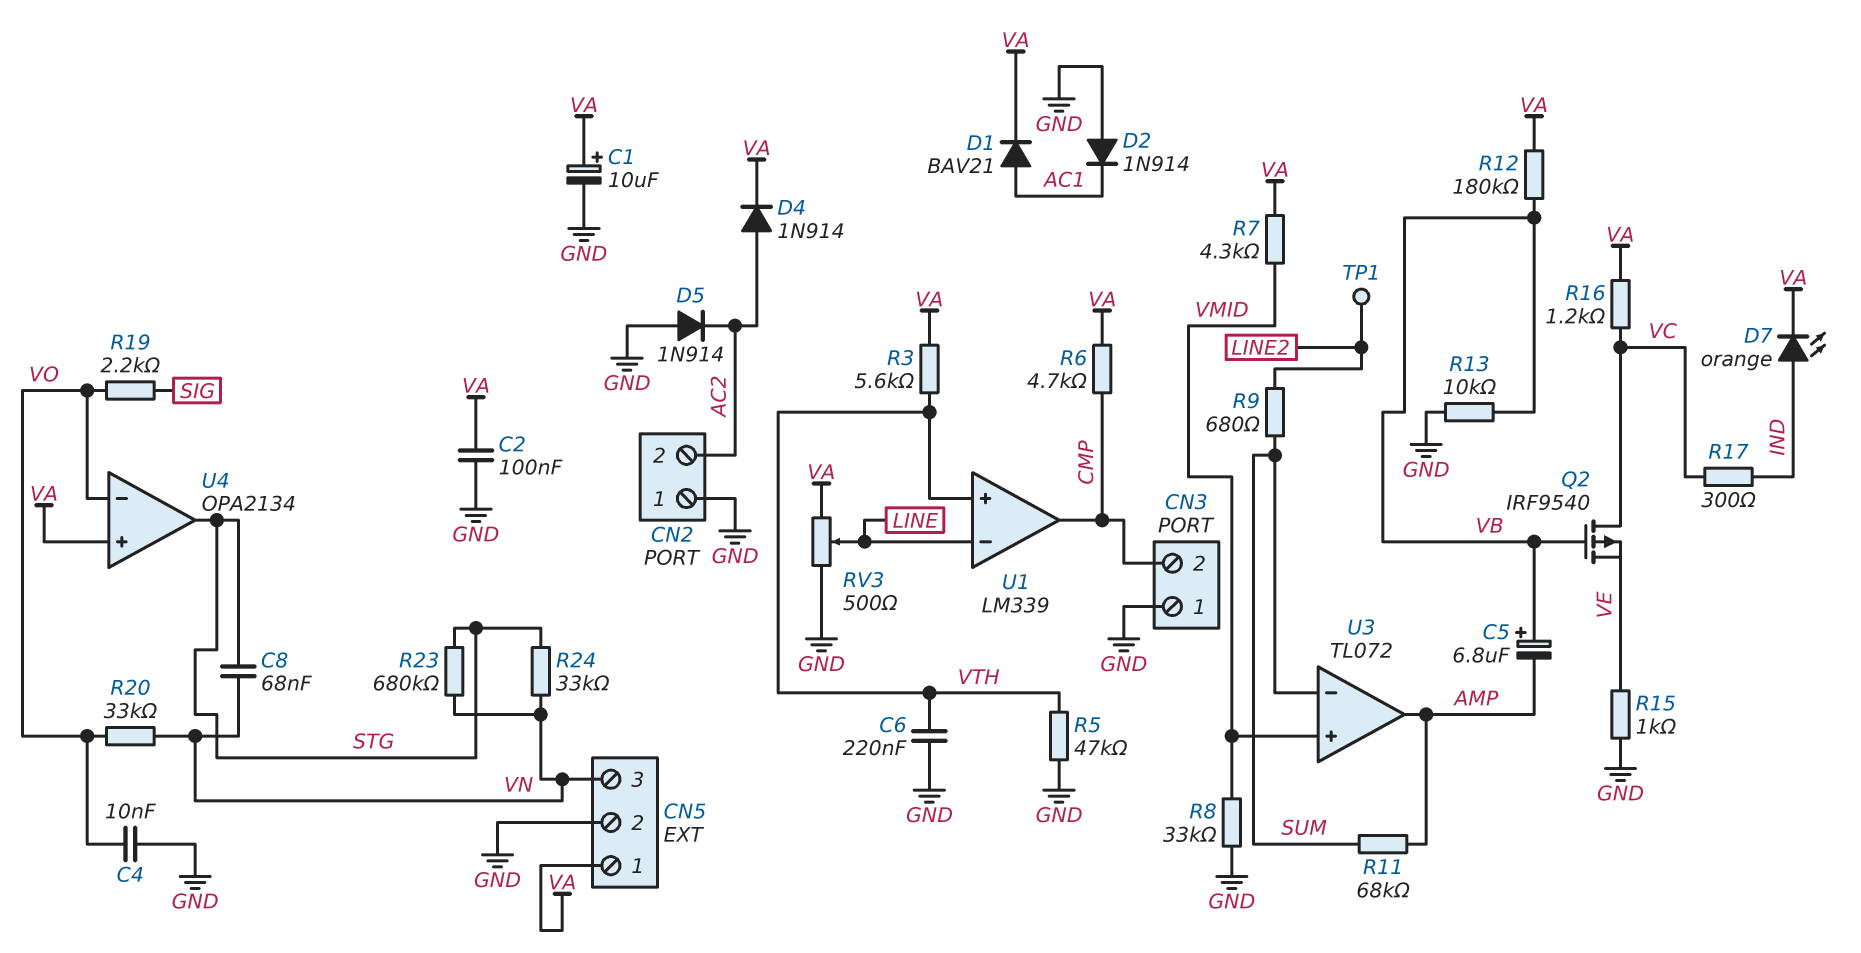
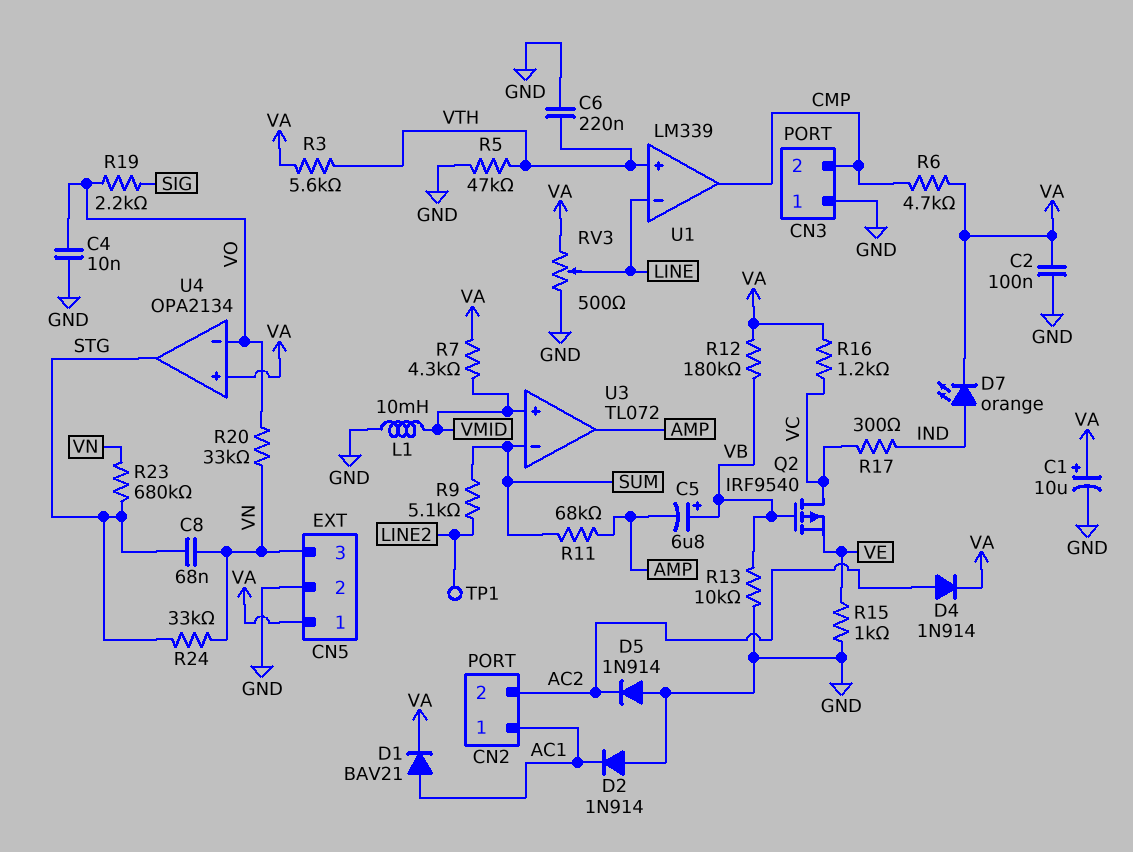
CN2 pin 1: GND -> AC1
L1: none -> 10mH (GND, VMID)
R8: 33k (GND, VMID) -> none
R9: 680 (LINE2, SUM) -> 5.1k (LINE2, SUM)

